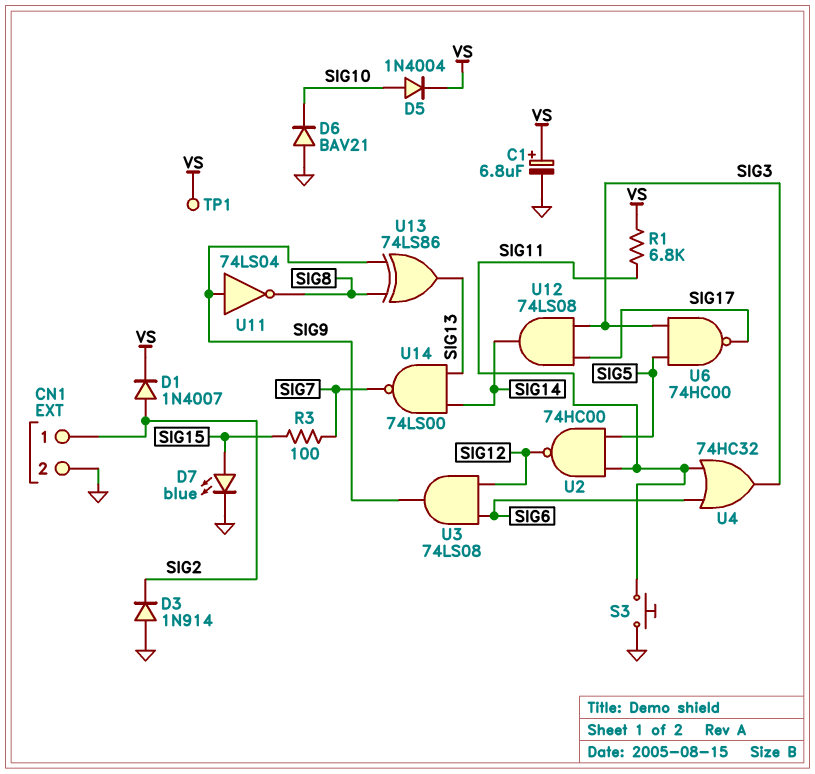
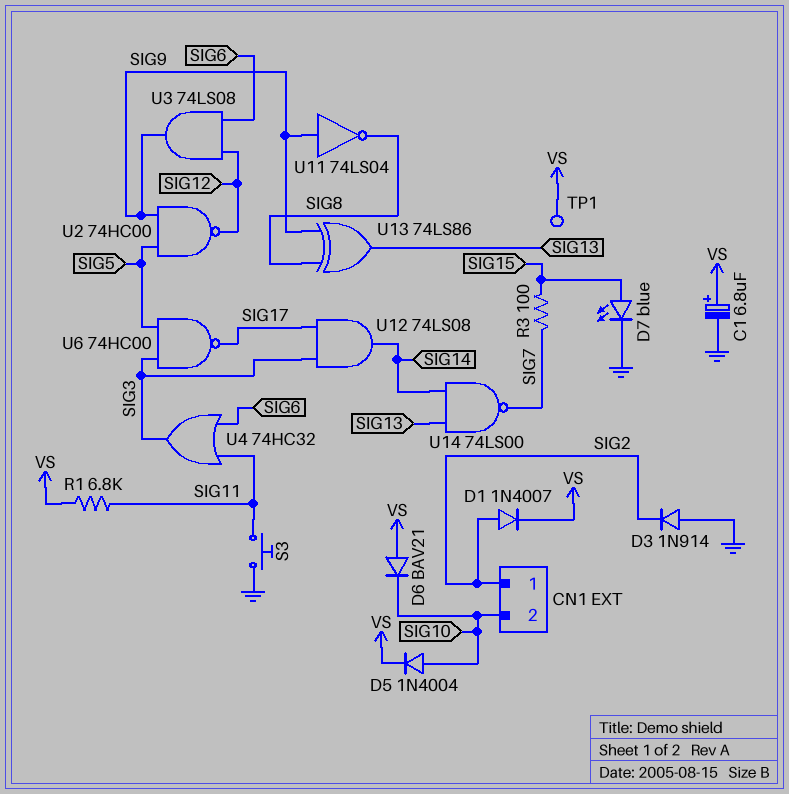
CN1 pin 2: GND -> SIG10
D6: diode BAV21 (A GND, K SIG10) -> diode BAV21 (A VS, K SIG10)
U2: NAND 74HC00 (in SIG5, in SIG11, out SIG12) -> NAND 74HC00 (in SIG5, in SIG9, out SIG12)

